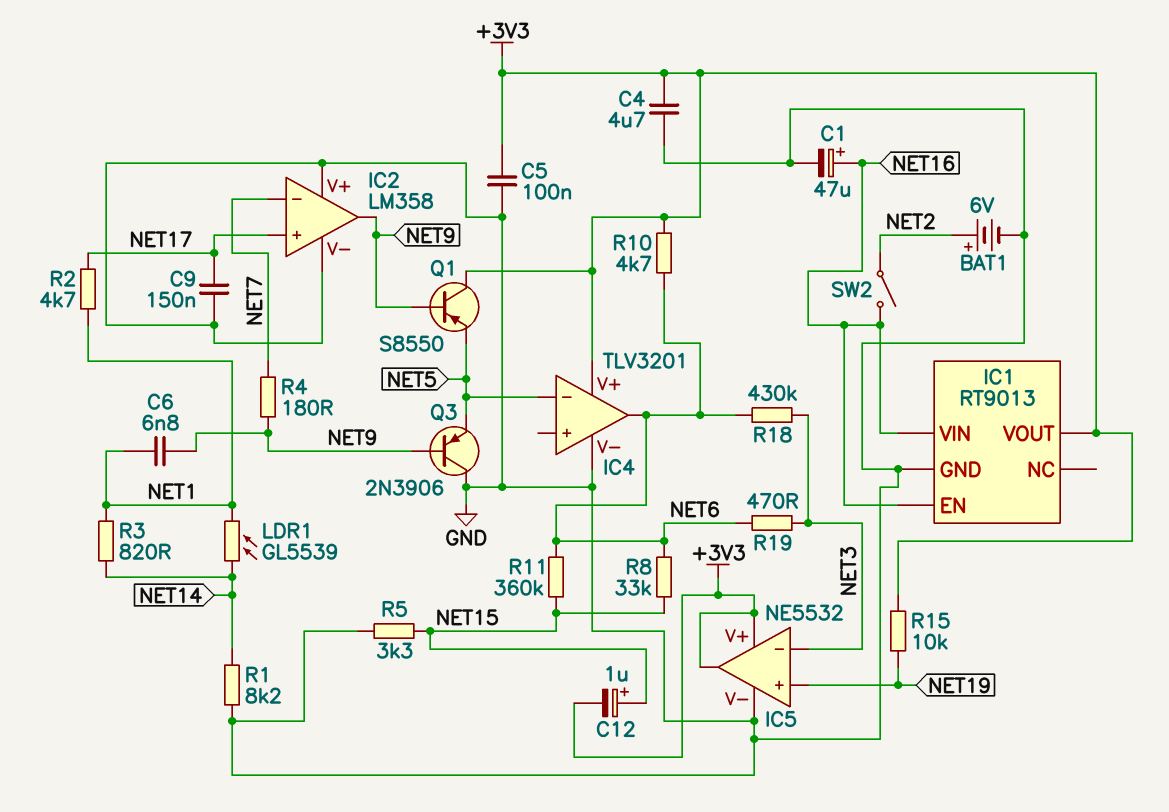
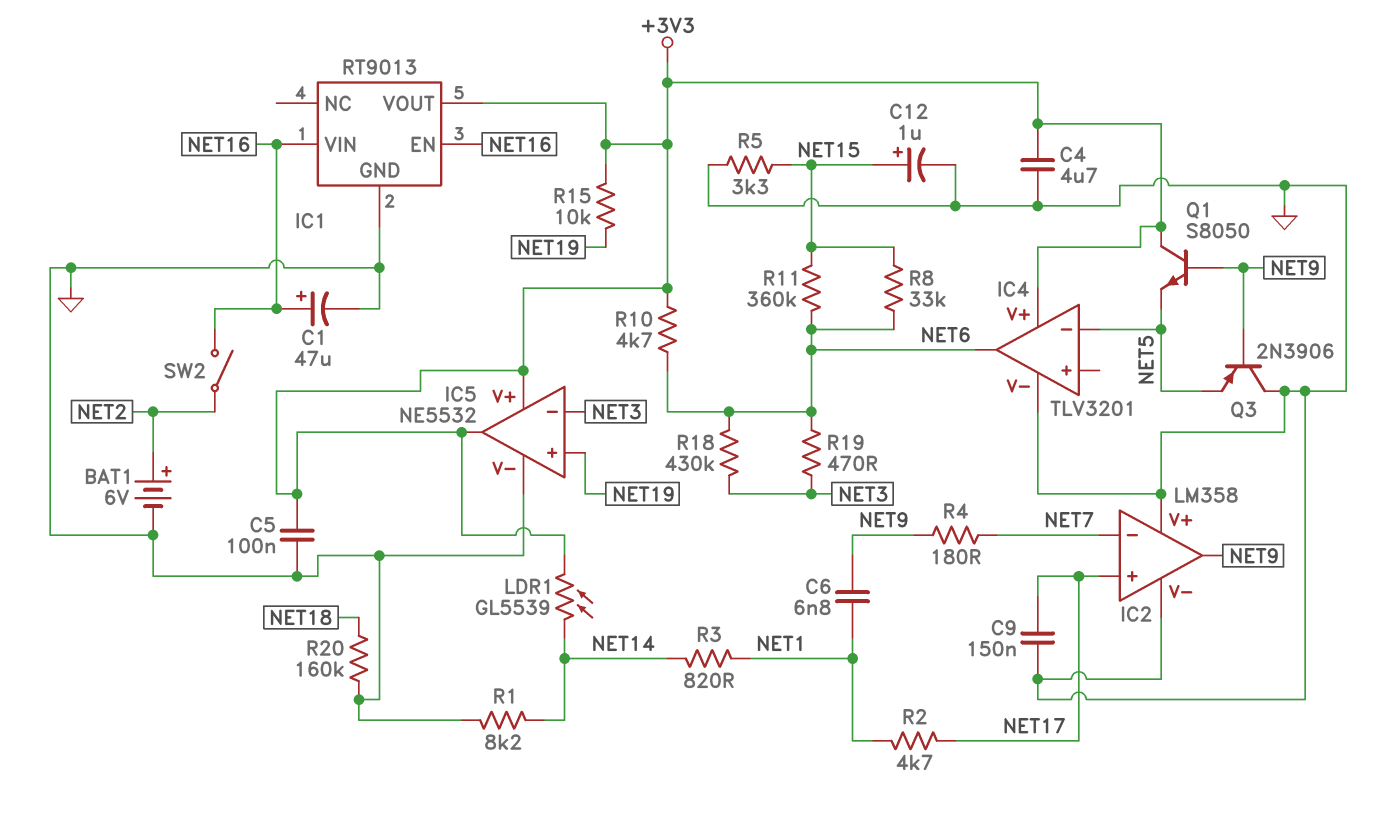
C12: 1uF (plus NET15, minus +3V3) -> 1uF (plus NET15, minus GND)
LDR1: GL5539 (NET1, NET14) -> GL5539 (+3V3, NET14)
Q1: PNP S8550 (B NET9, C +3V3, E NET5) -> NPN S8050 (B NET9, C +3V3, E NET5)
R20: none -> 160k (GND, NET18)

